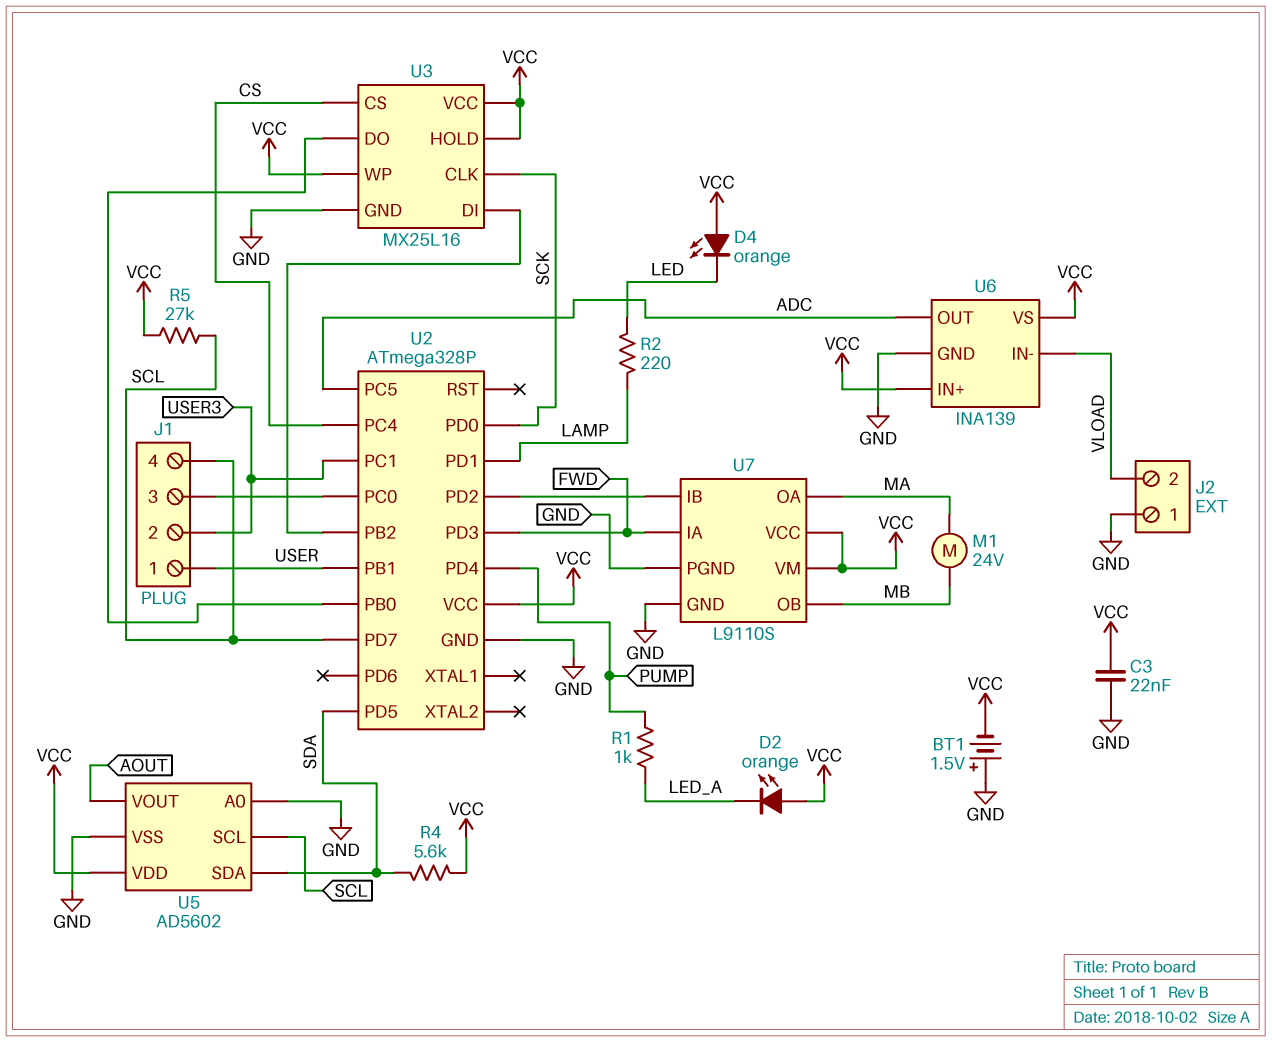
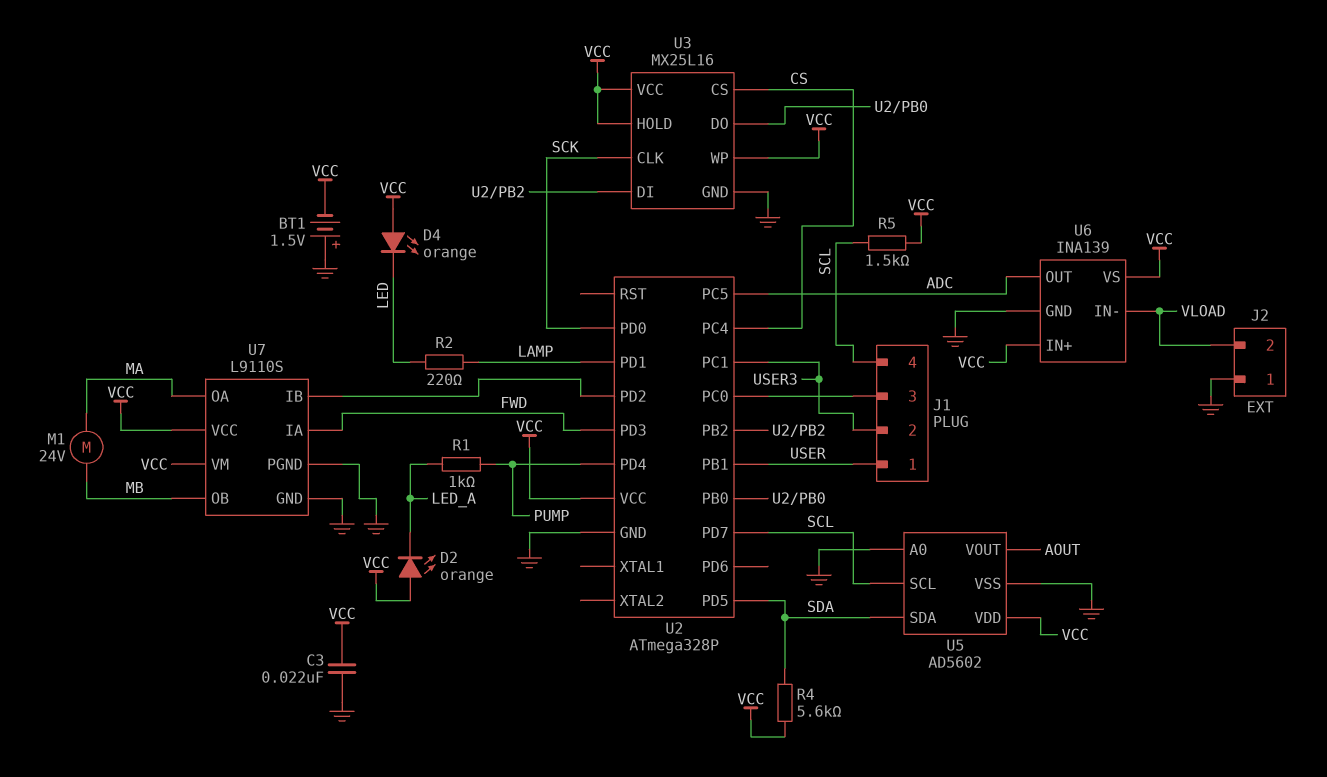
R5: 27k (SCL, VCC) -> 1.5k (SCL, VCC)

